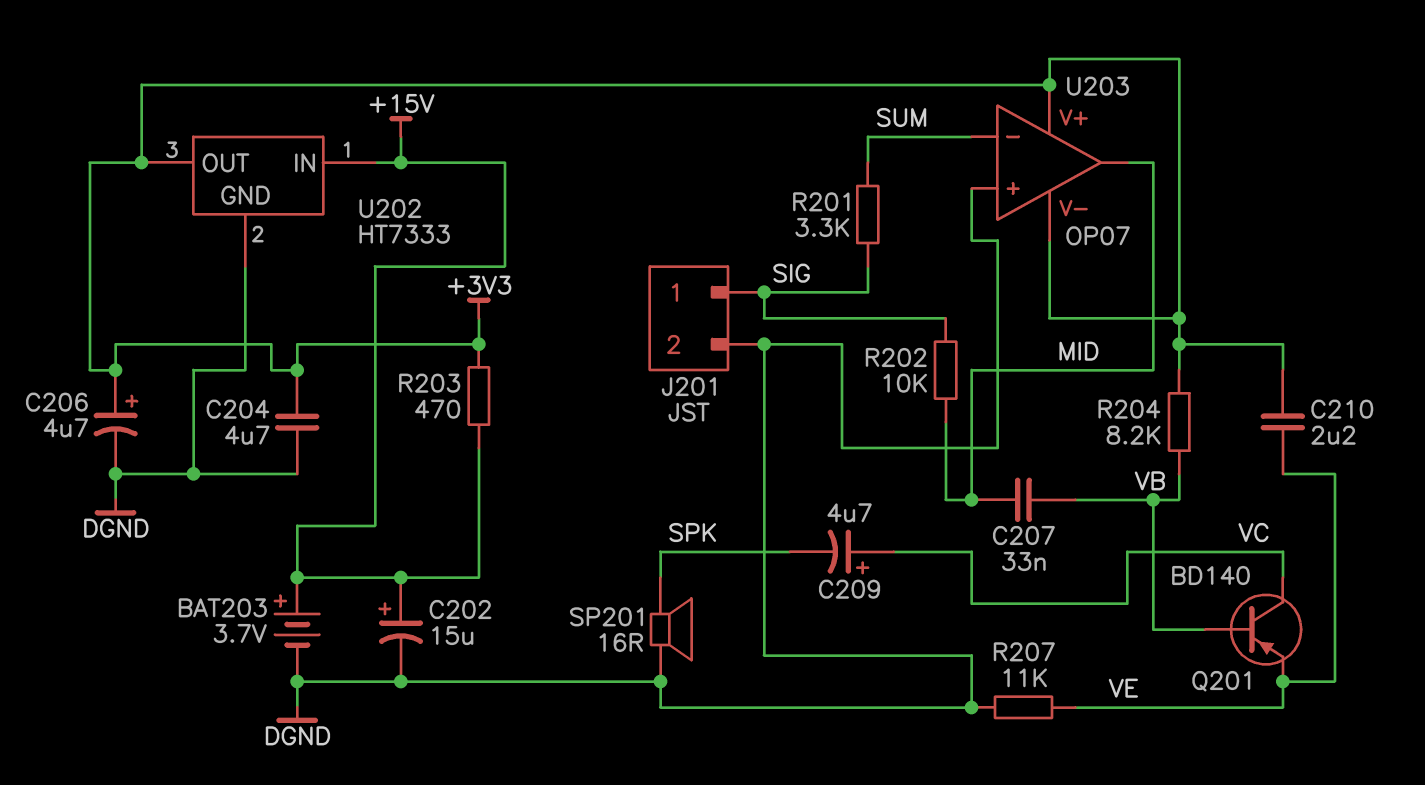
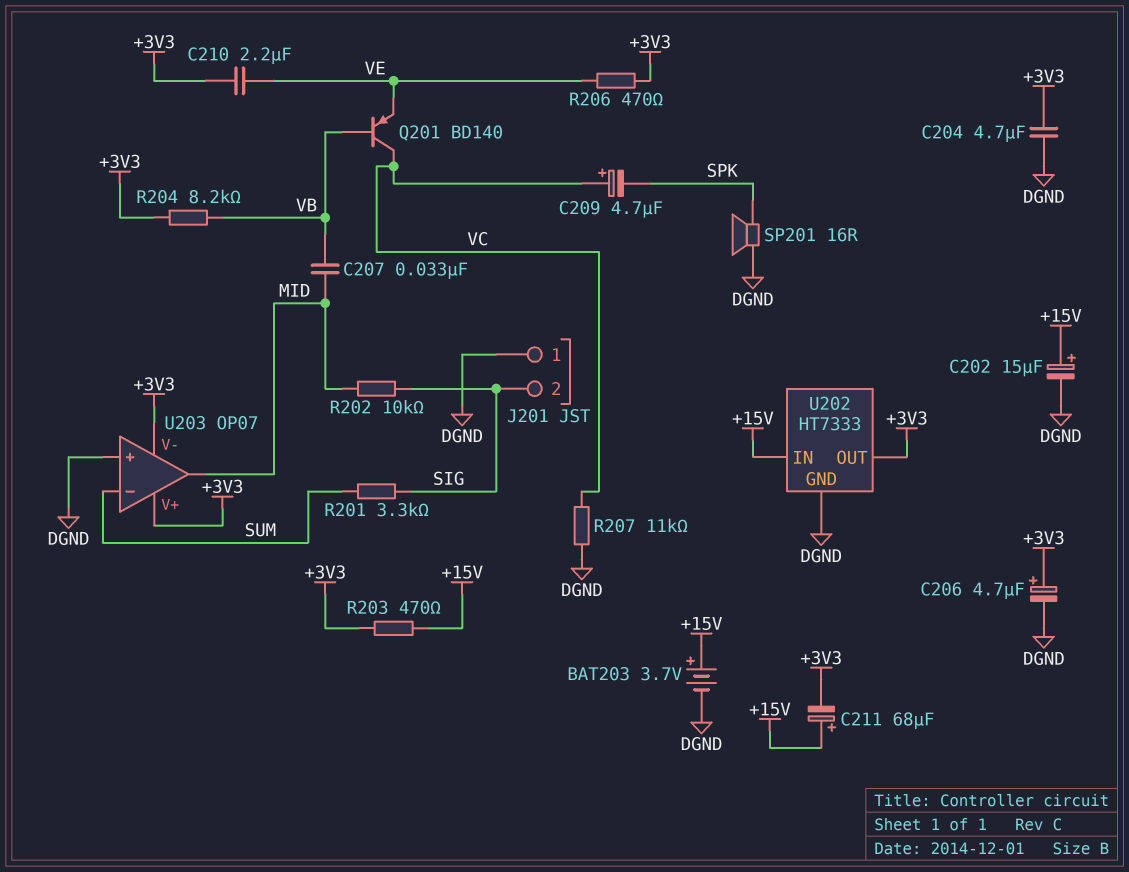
C211: none -> 68uF (plus +15V, minus +3V3)
J201 pin 1: SIG -> DGND
J201 pin 2: DGND -> SIG
R206: none -> 470 (+3V3, VE)
R207: 11k (DGND, VE) -> 11k (DGND, VC)

